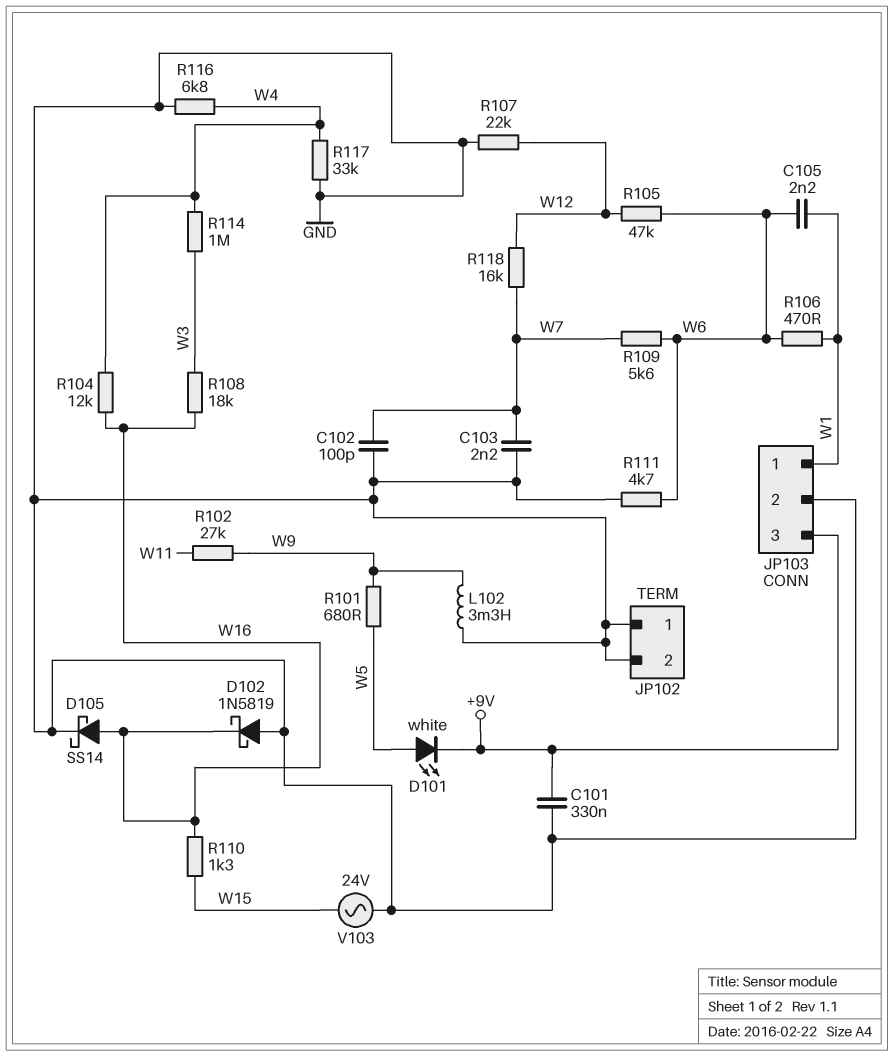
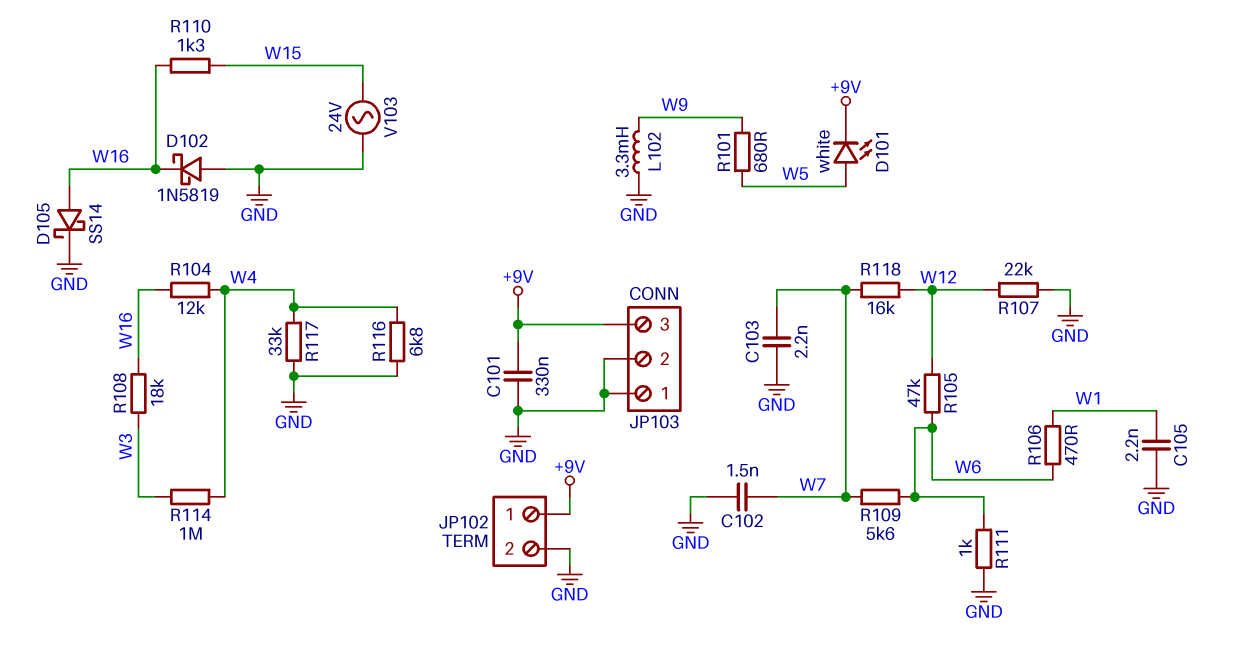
C102: 100pF (GND, W7) -> 1.5nF (GND, W7)
C105: 2.2nF (W1, W6) -> 2.2nF (GND, W1)
JP102 pin 1: GND -> +9V
JP103 pin 1: W1 -> GND
R102: 27k (W9, W11) -> none
R111: 4.7k (GND, W6) -> 1k (GND, W6)

